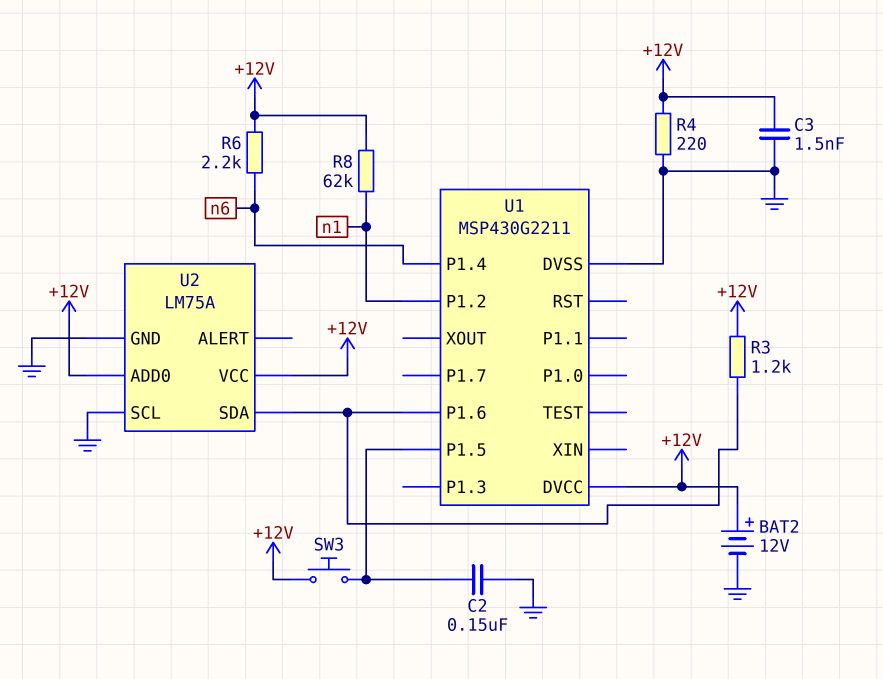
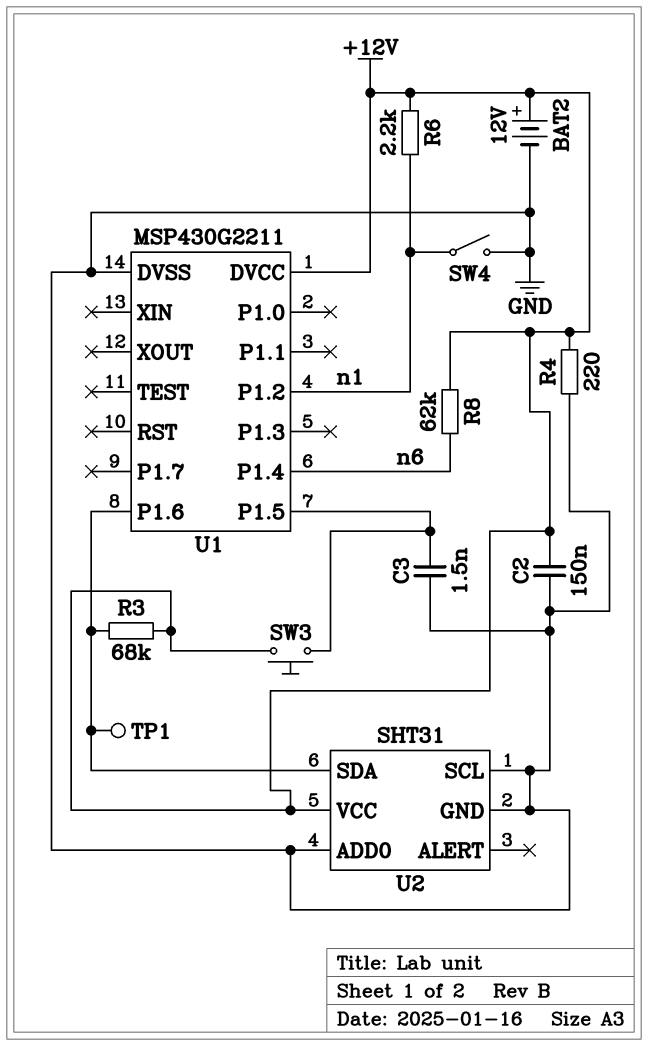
C2: 150nF (GND, U1/P1.5) -> 150nF (+12V, GND)
C3: 1.5nF (+12V, GND) -> 1.5nF (GND, U1/P1.5)
R3: 1.2k (+12V, U1/P1.6) -> 68k (+12V, U1/P1.6)
R6: 2.2k (+12V, n6) -> 2.2k (+12V, n1)
R8: 62k (+12V, n1) -> 62k (+12V, n6)
SW4: none -> switch (GND, n1)
TP1: none -> test point (U1/P1.6)
U2: LM75A -> SHT31
U2 pin ADD0: +12V -> GND

